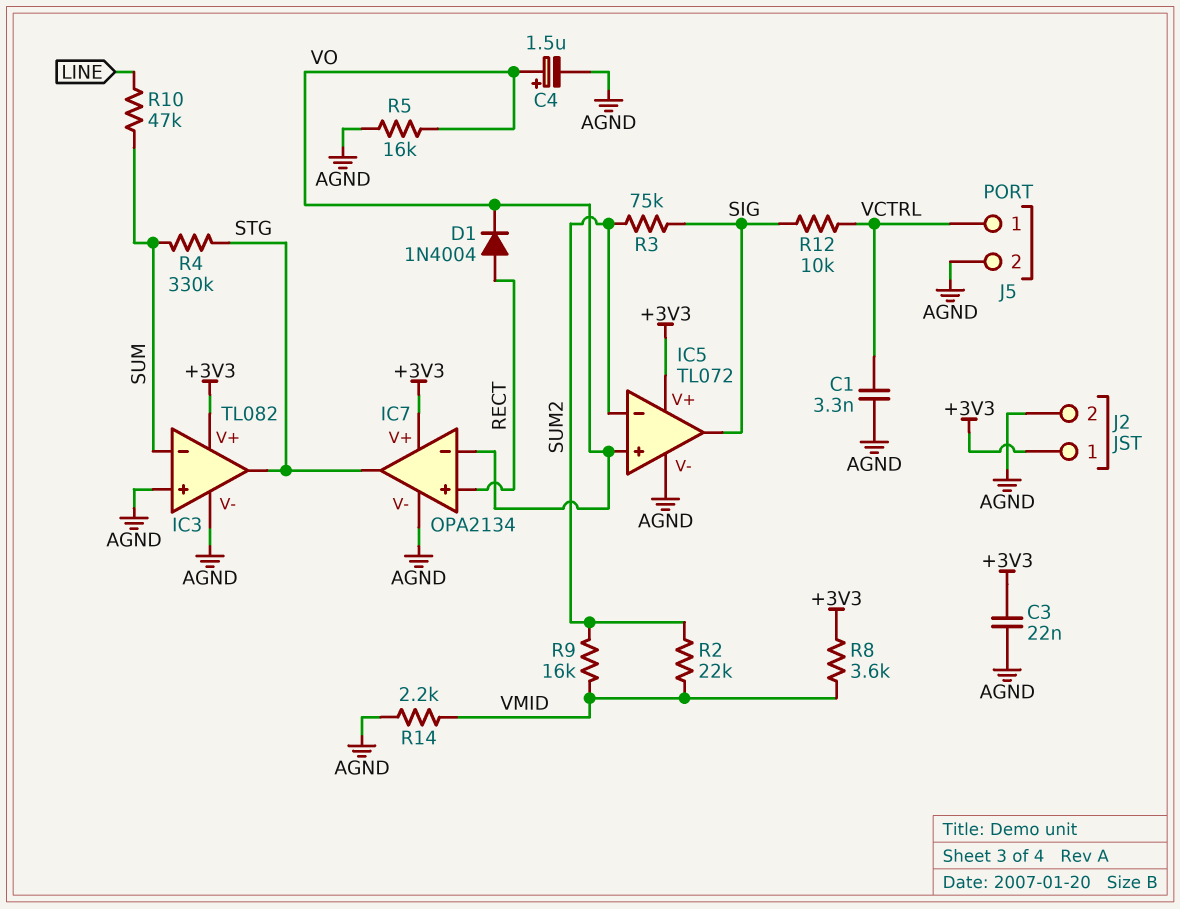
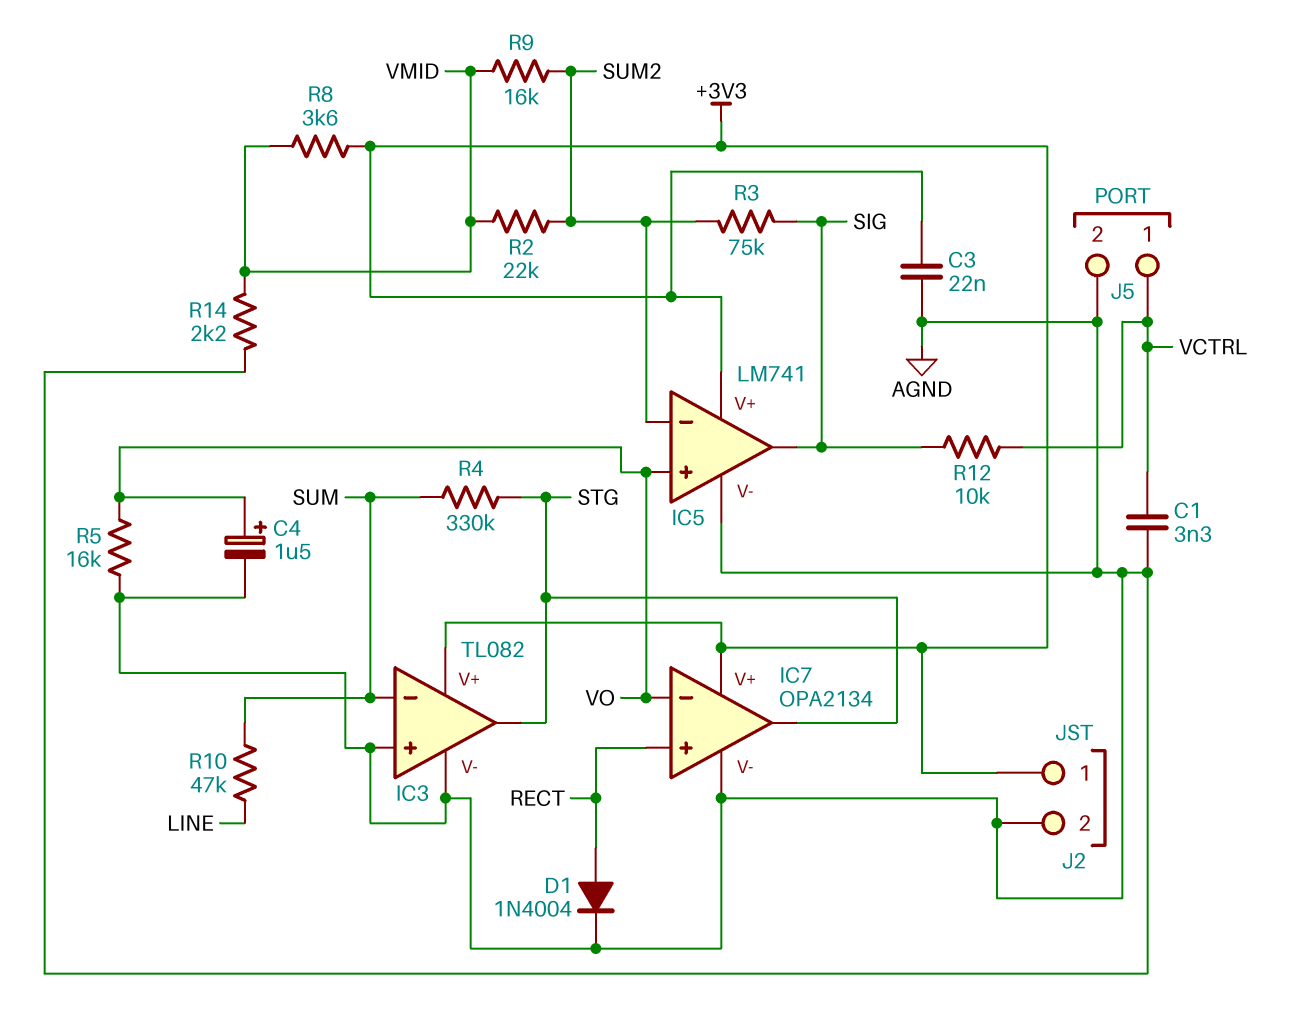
D1: diode 1N4004 (A RECT, K VO) -> diode 1N4004 (A RECT, K AGND)
IC5: TL072 -> LM741

